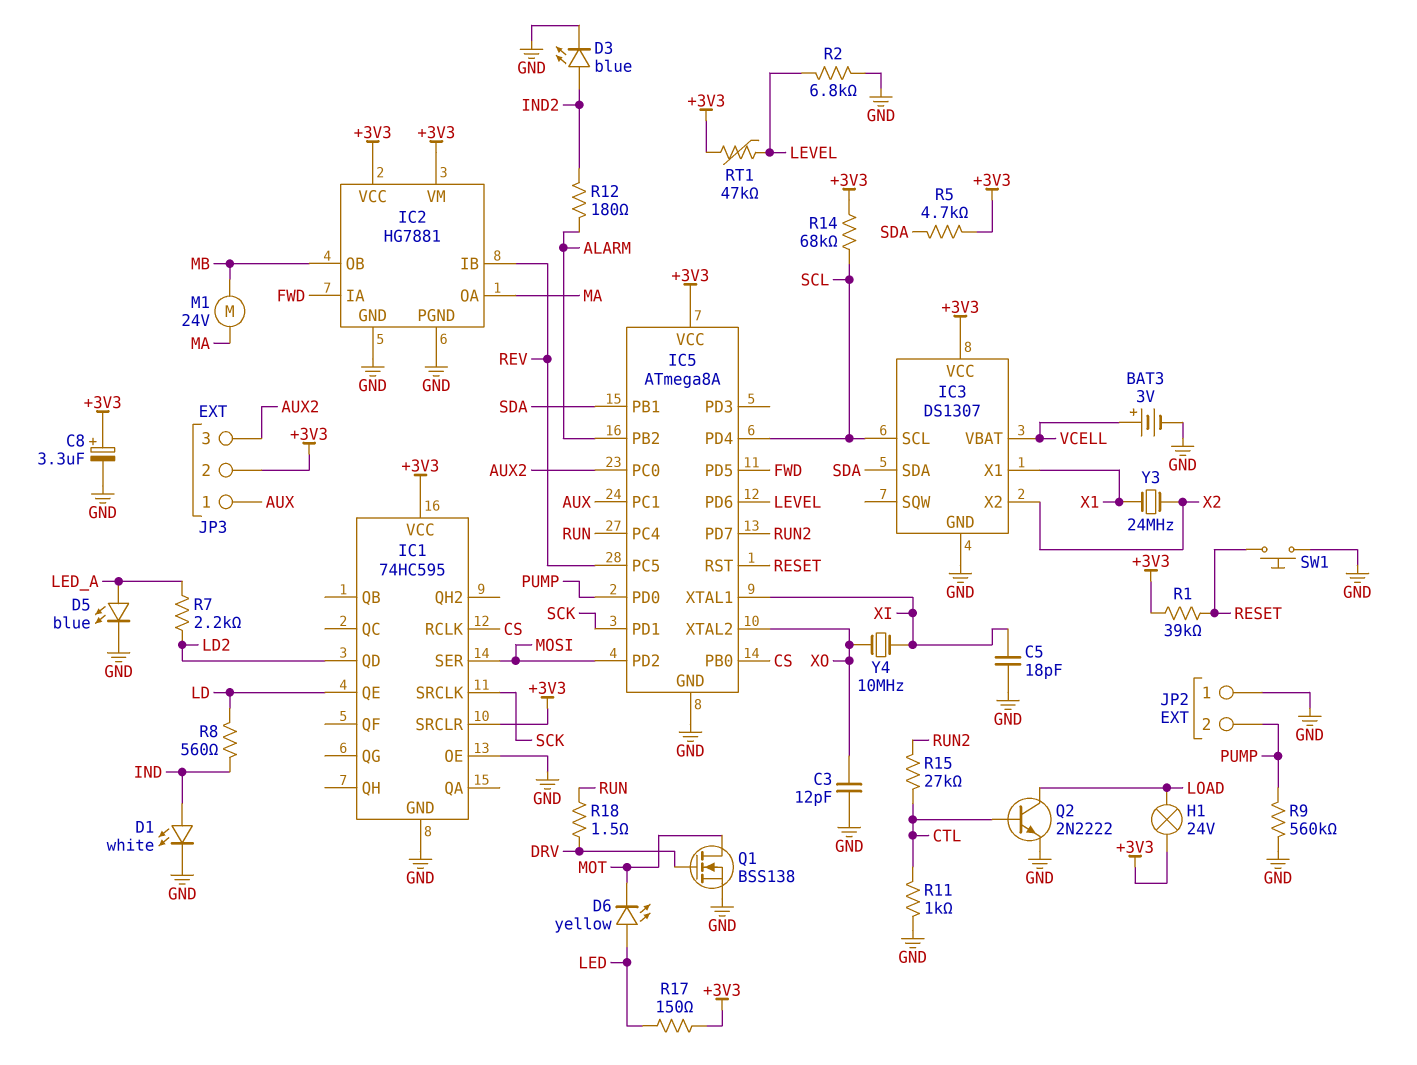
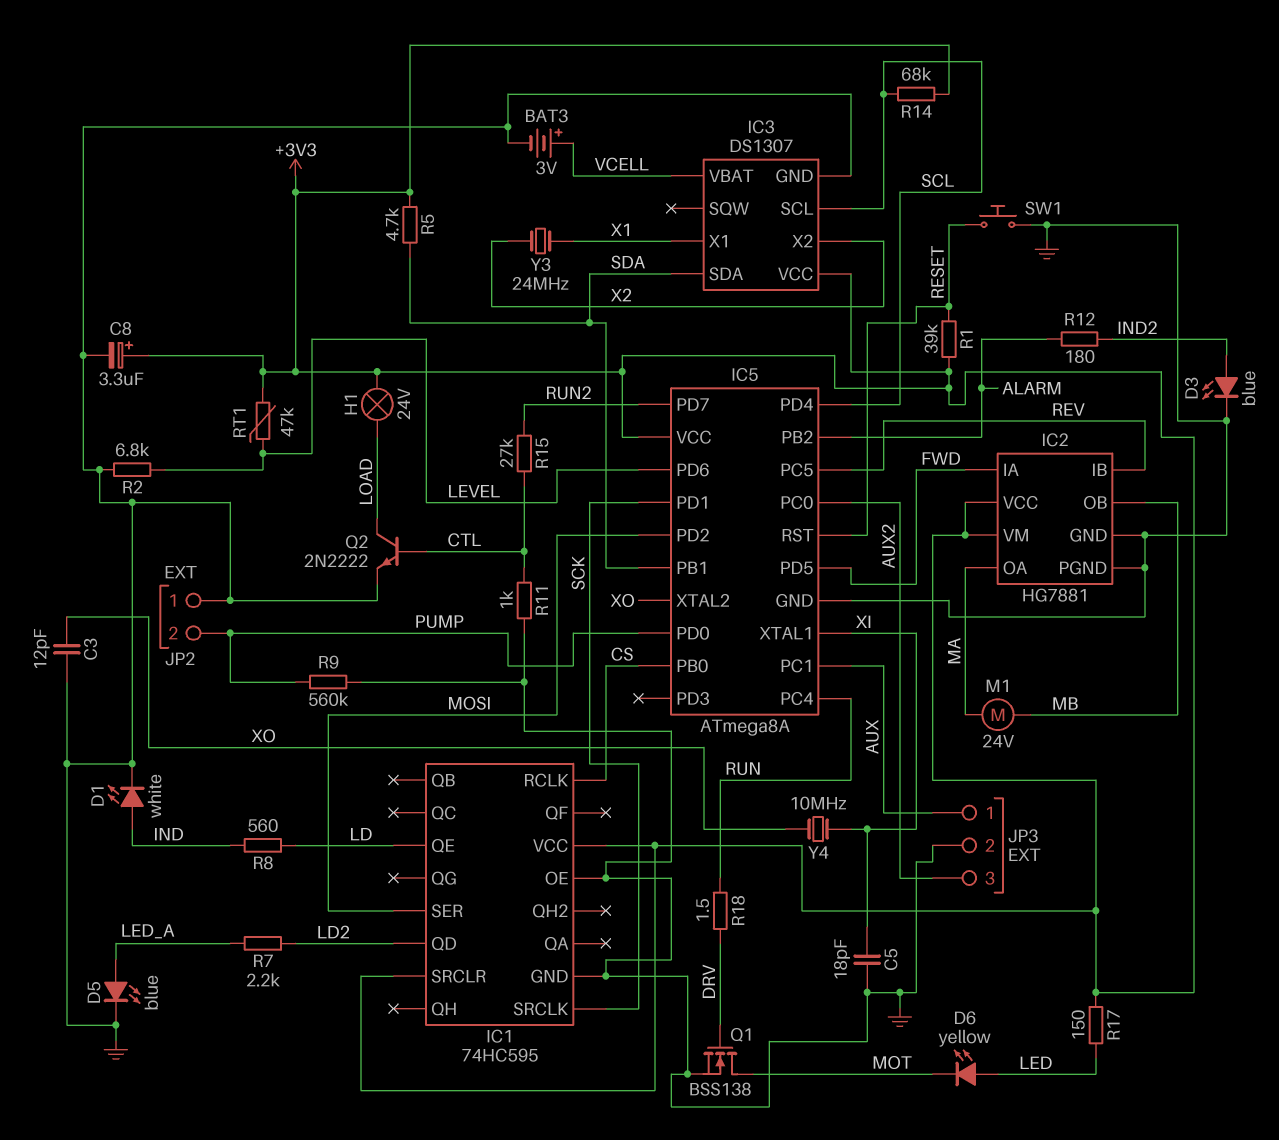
JP3 pin 2: +3V3 -> GND

